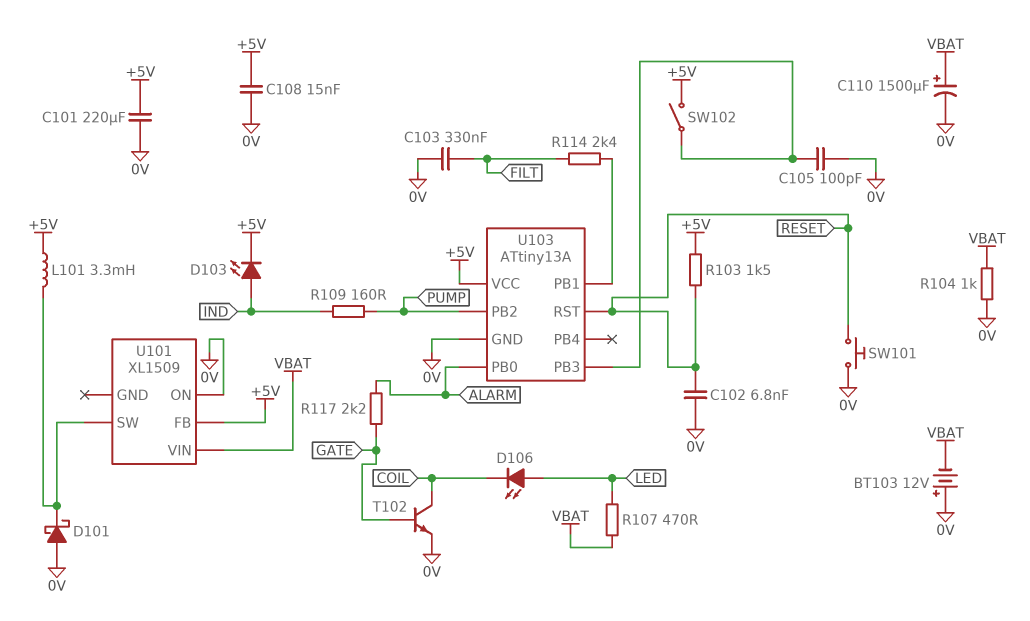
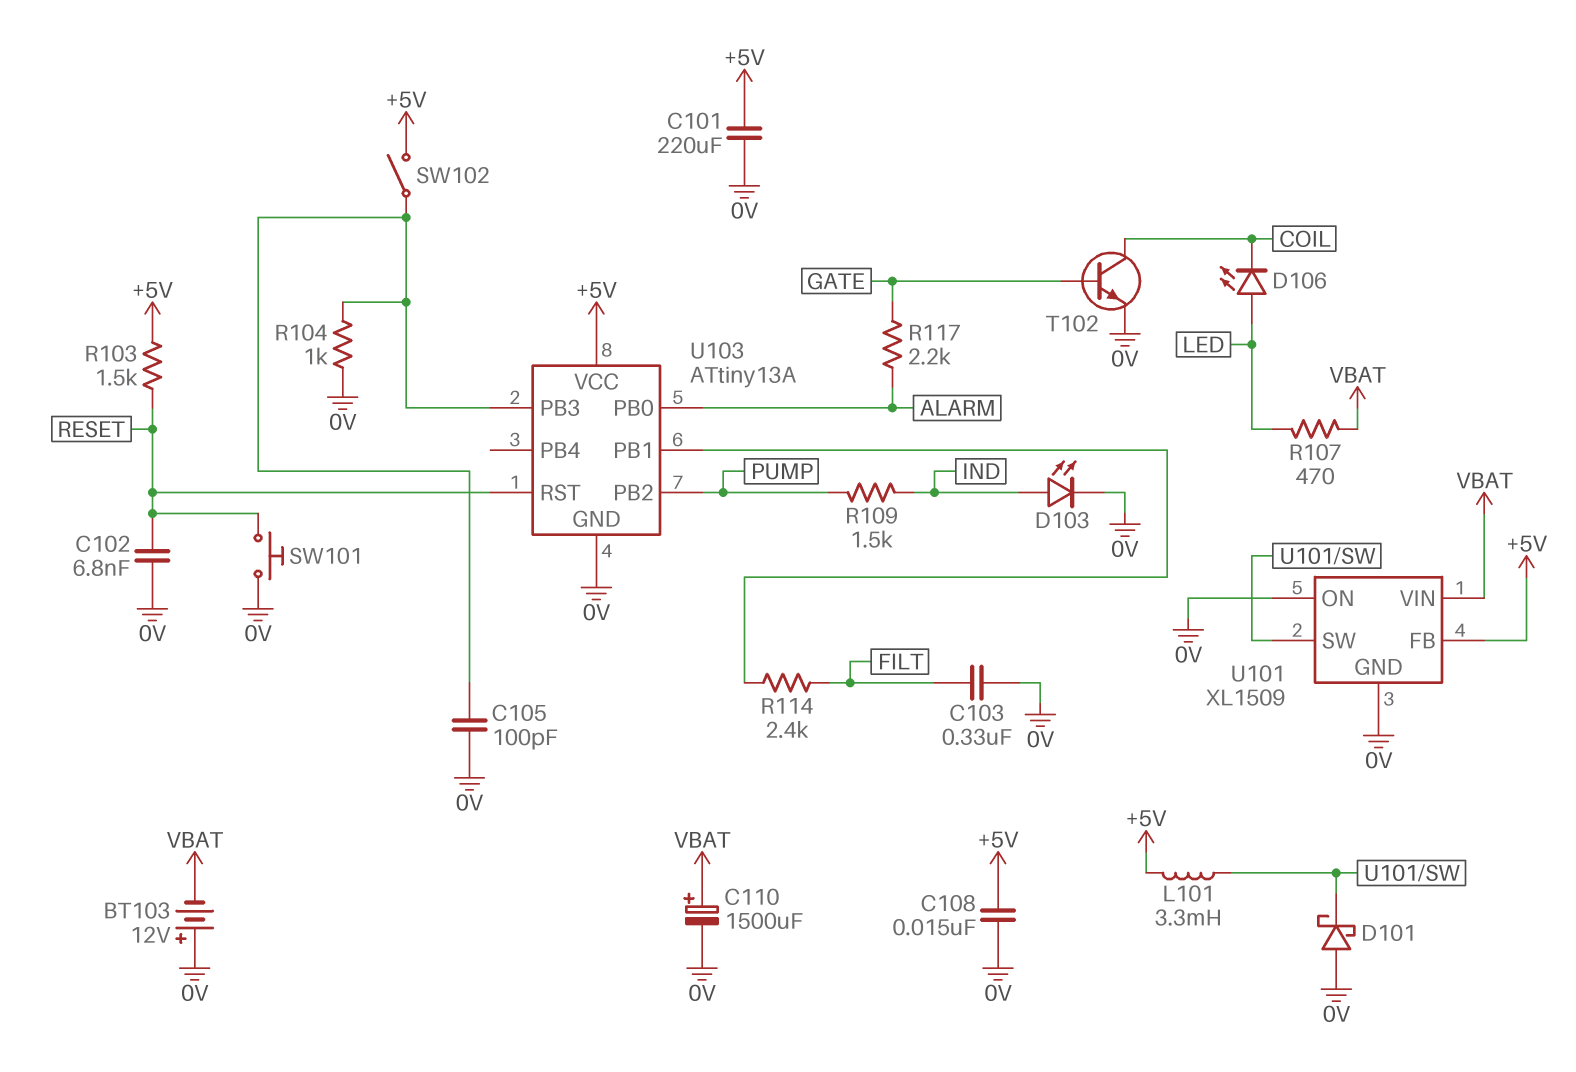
D103: LED (A IND, K +5V) -> LED (A IND, K 0V)
R104: 1k (0V, VBAT) -> 1k (0V, U103/PB3)
R109: 160 (IND, PUMP) -> 1.5k (IND, PUMP)
U101 pin GND: none -> 0V

